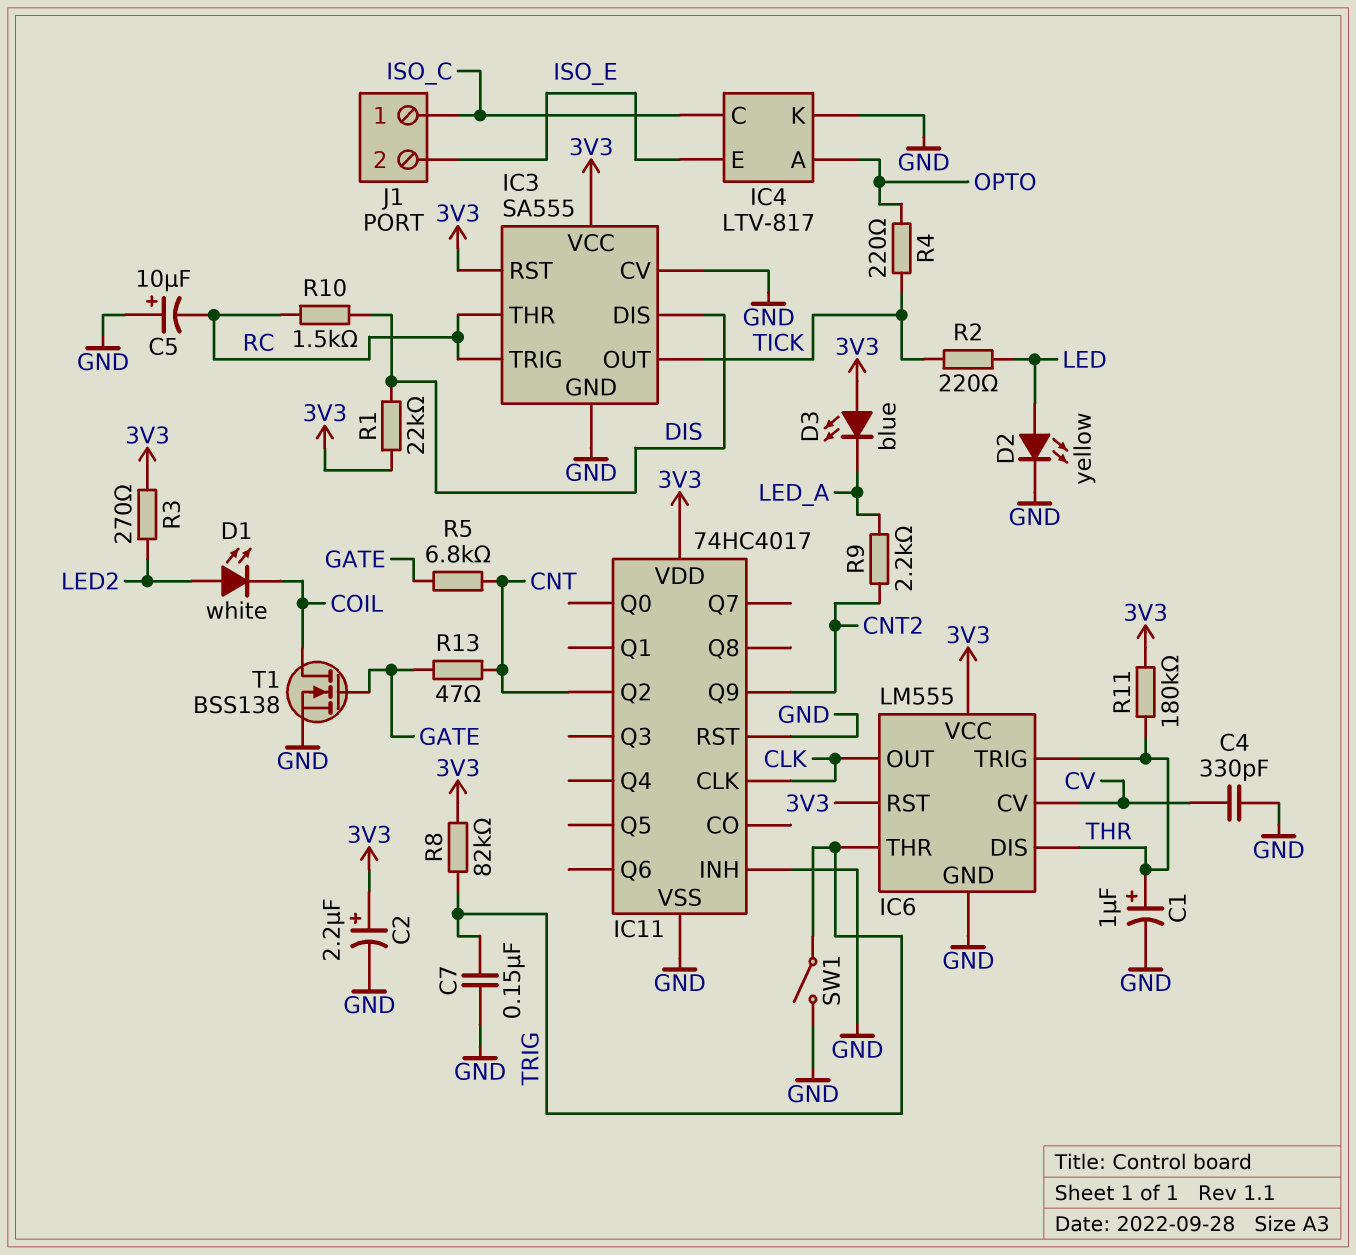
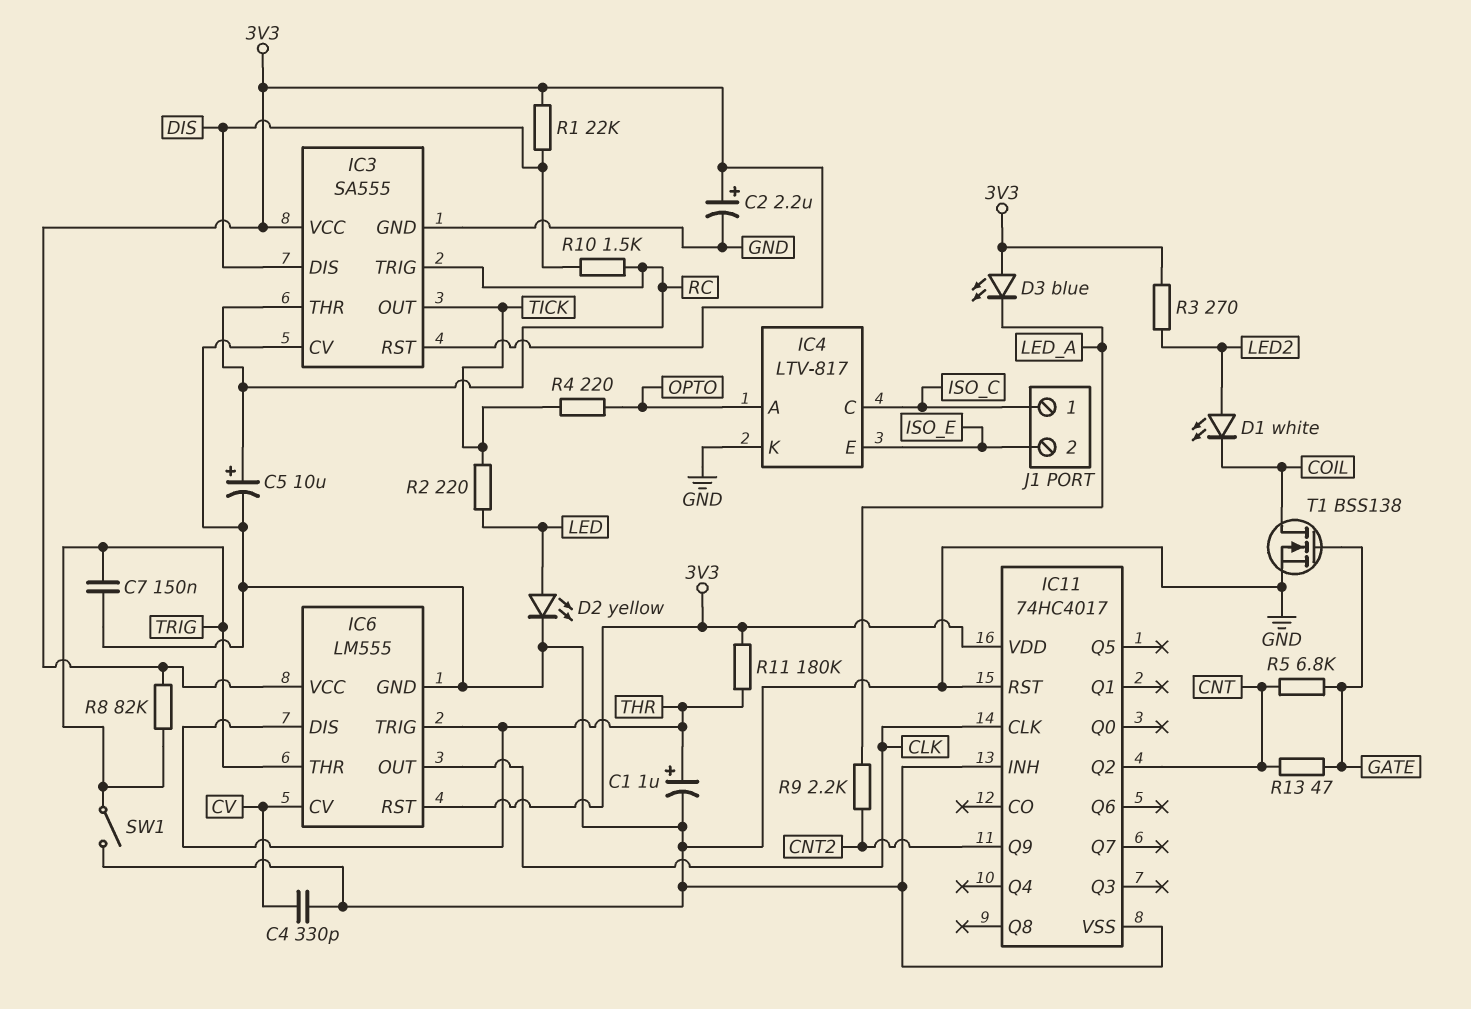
C5: 10uF (plus GND, minus RC) -> 10uF (plus RC, minus GND)

